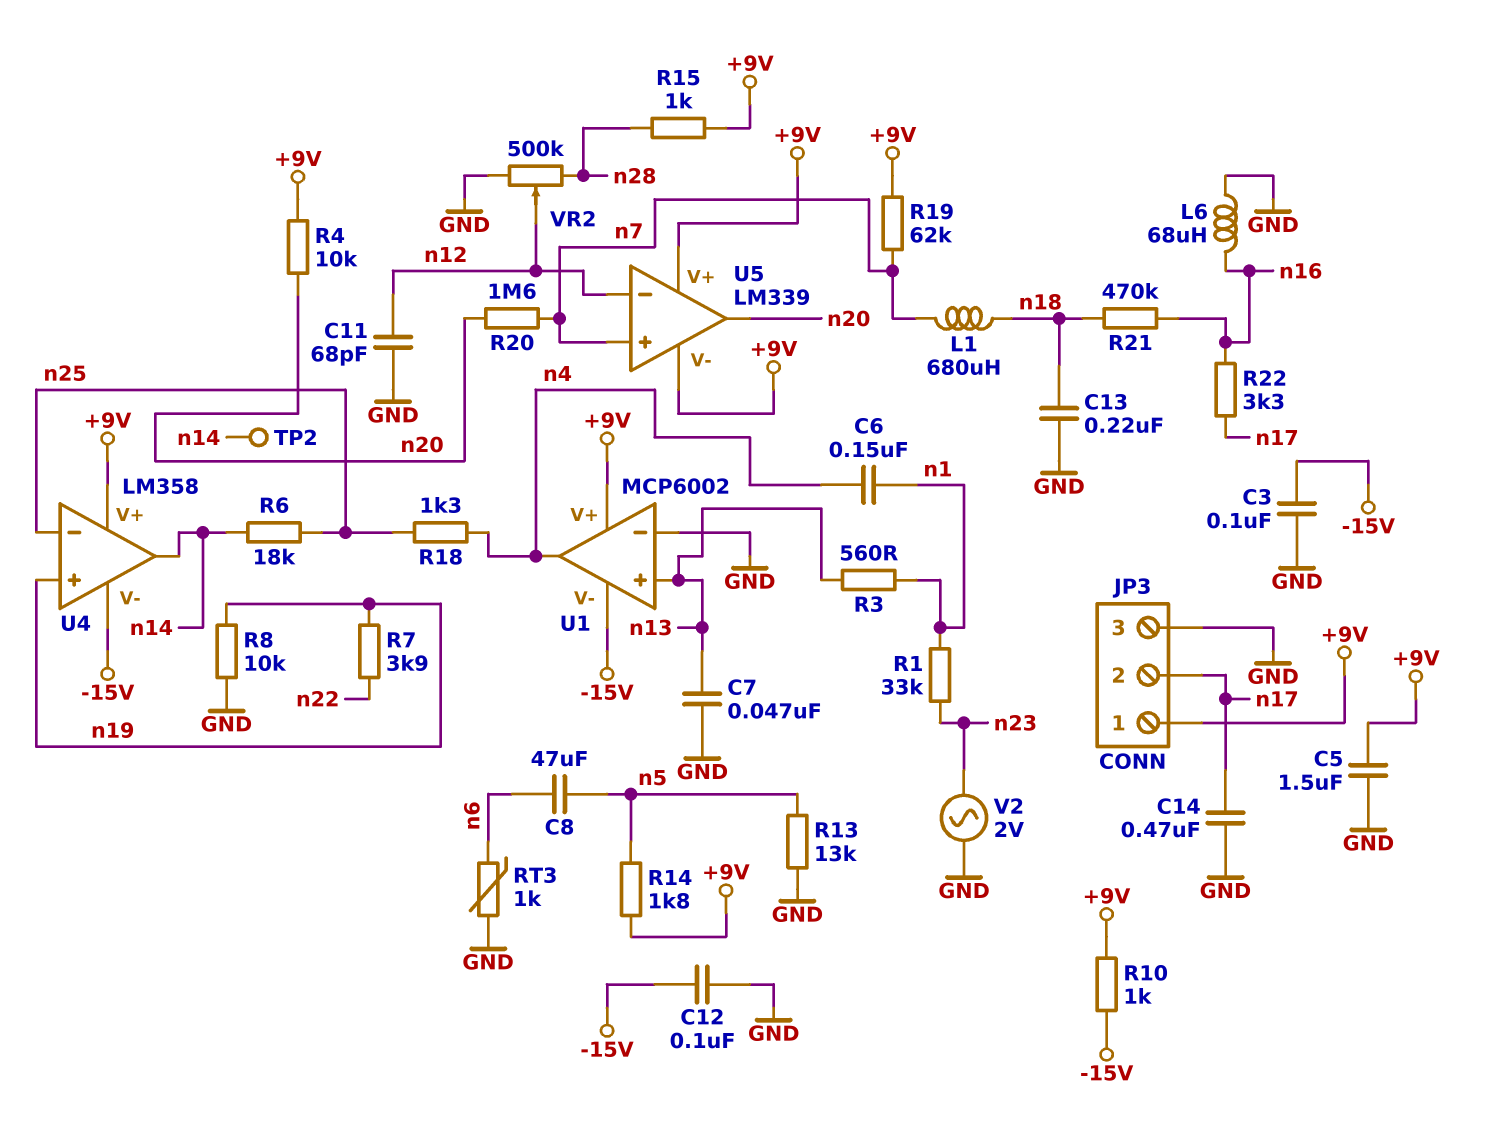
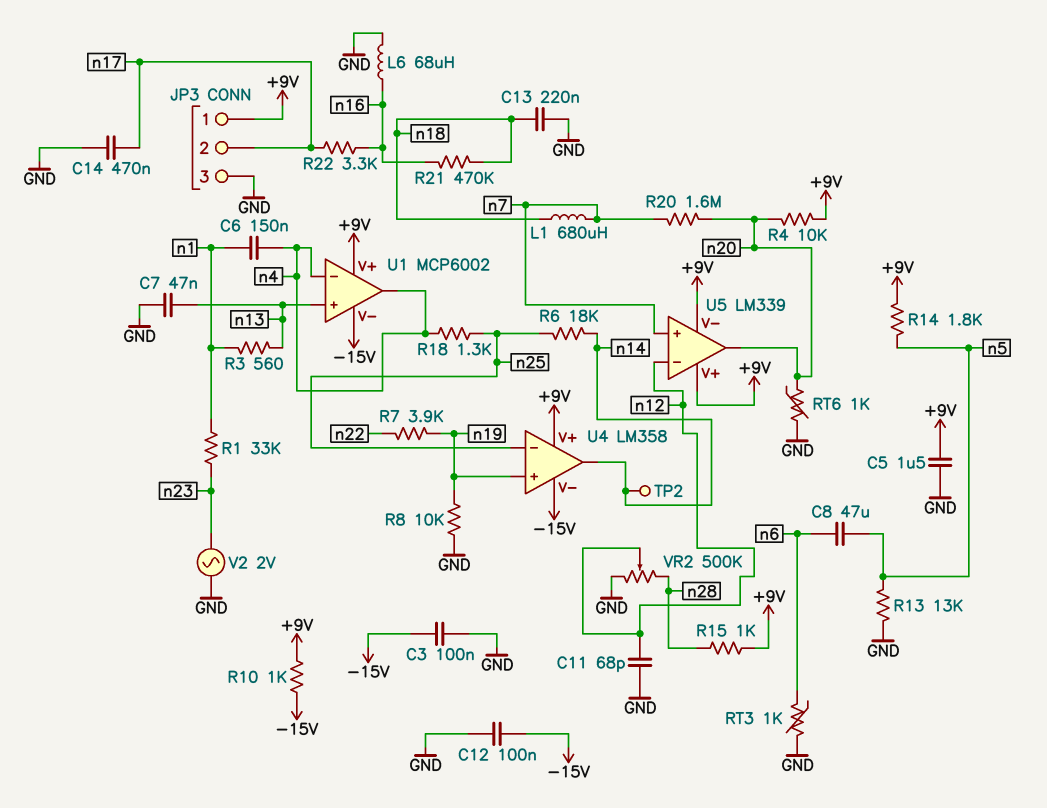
R19: 62k (+9V, n7) -> none
RT6: none -> 1k (GND, n20)
U1 pin in-: GND -> n4

